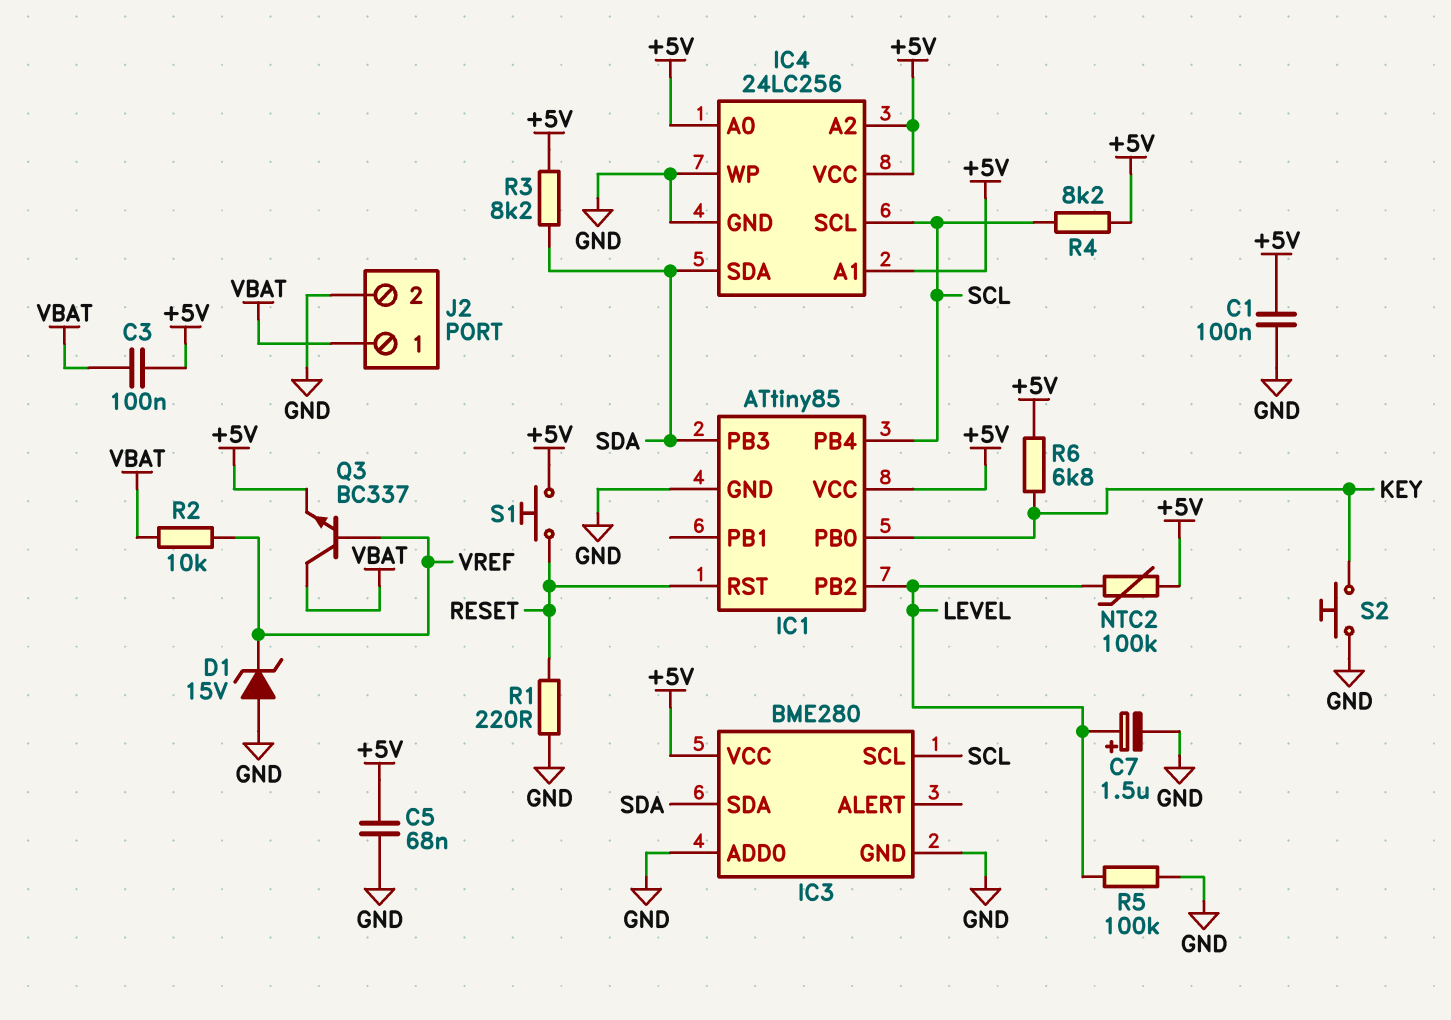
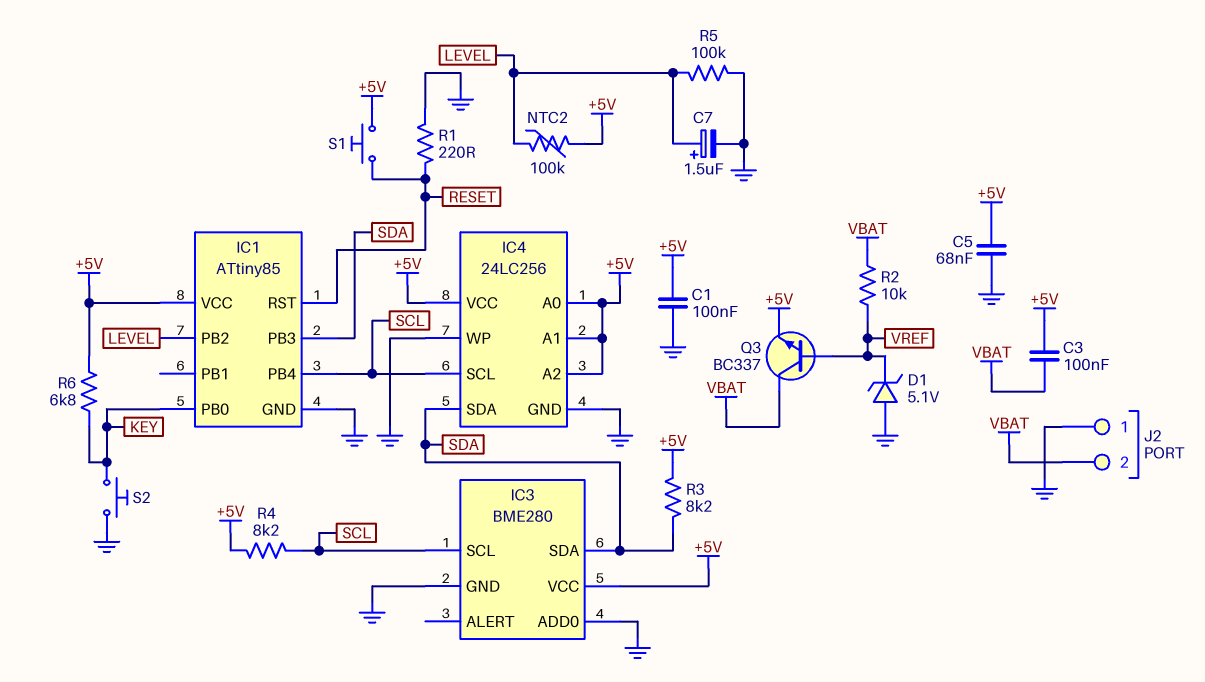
D1: zener 15V (A GND, K VREF) -> zener 5.1V (A GND, K VREF)
J2 pin 1: VBAT -> GND
J2 pin 2: GND -> VBAT

